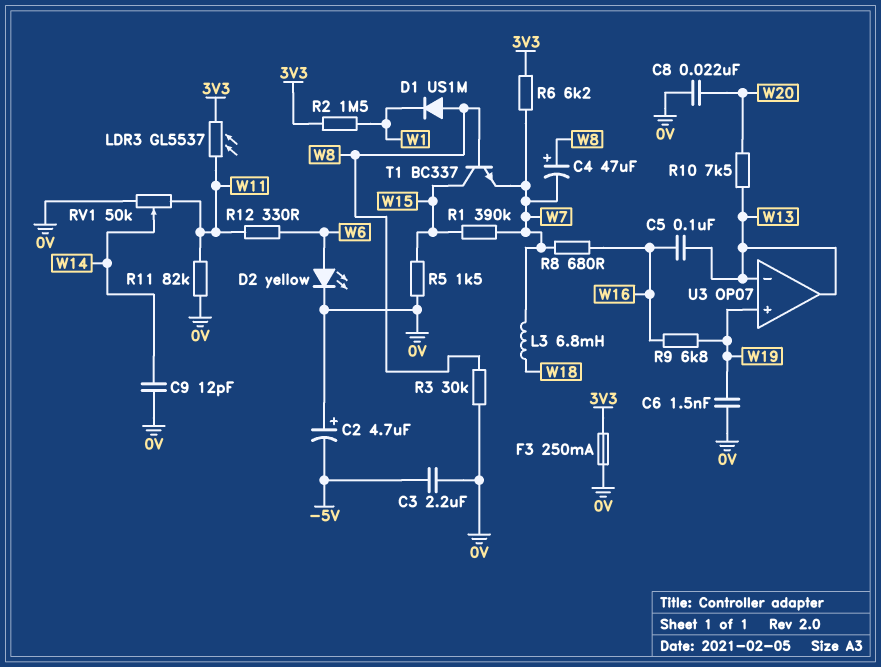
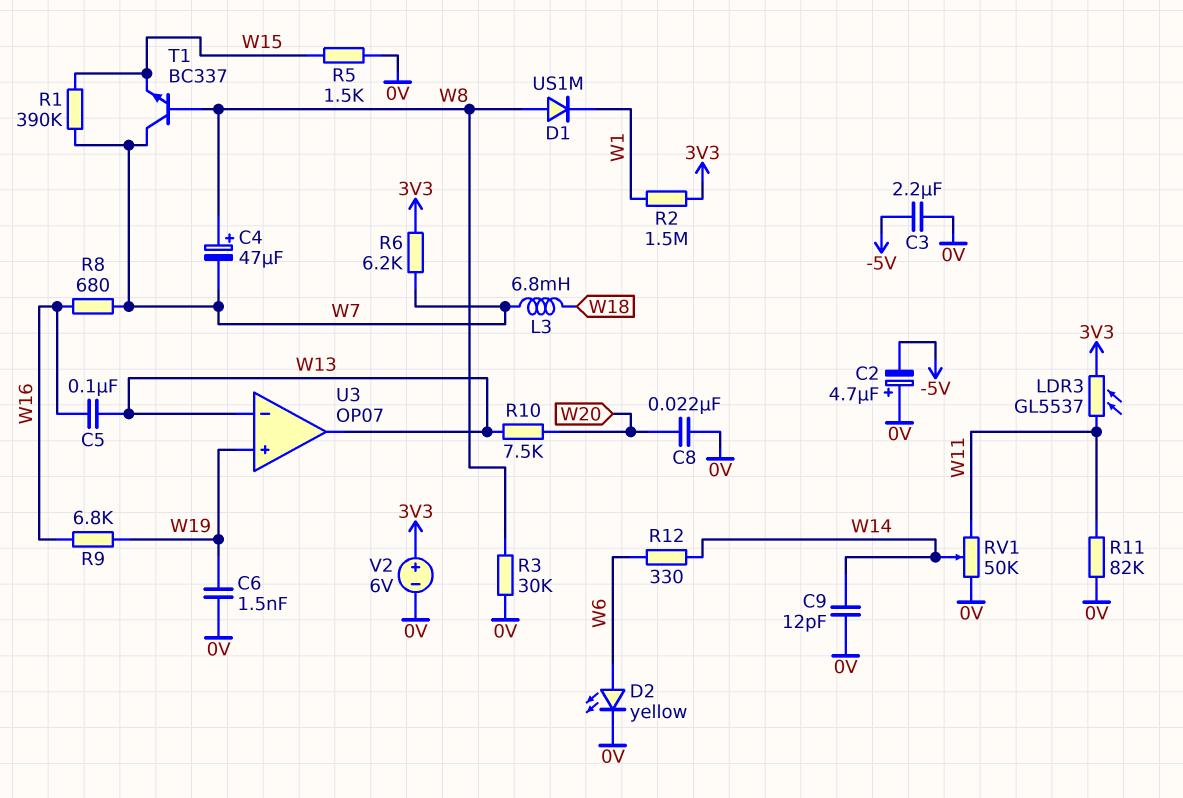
F3: 250mA (0V, 3V3) -> none
R12: 330 (W6, W11) -> 330 (W6, W14)
T1: NPN BC337 (B W8, C W15, E W7) -> NPN BC337 (B W8, C W7, E W15)
V2: none -> 6V (plus 3V3, minus 0V)

